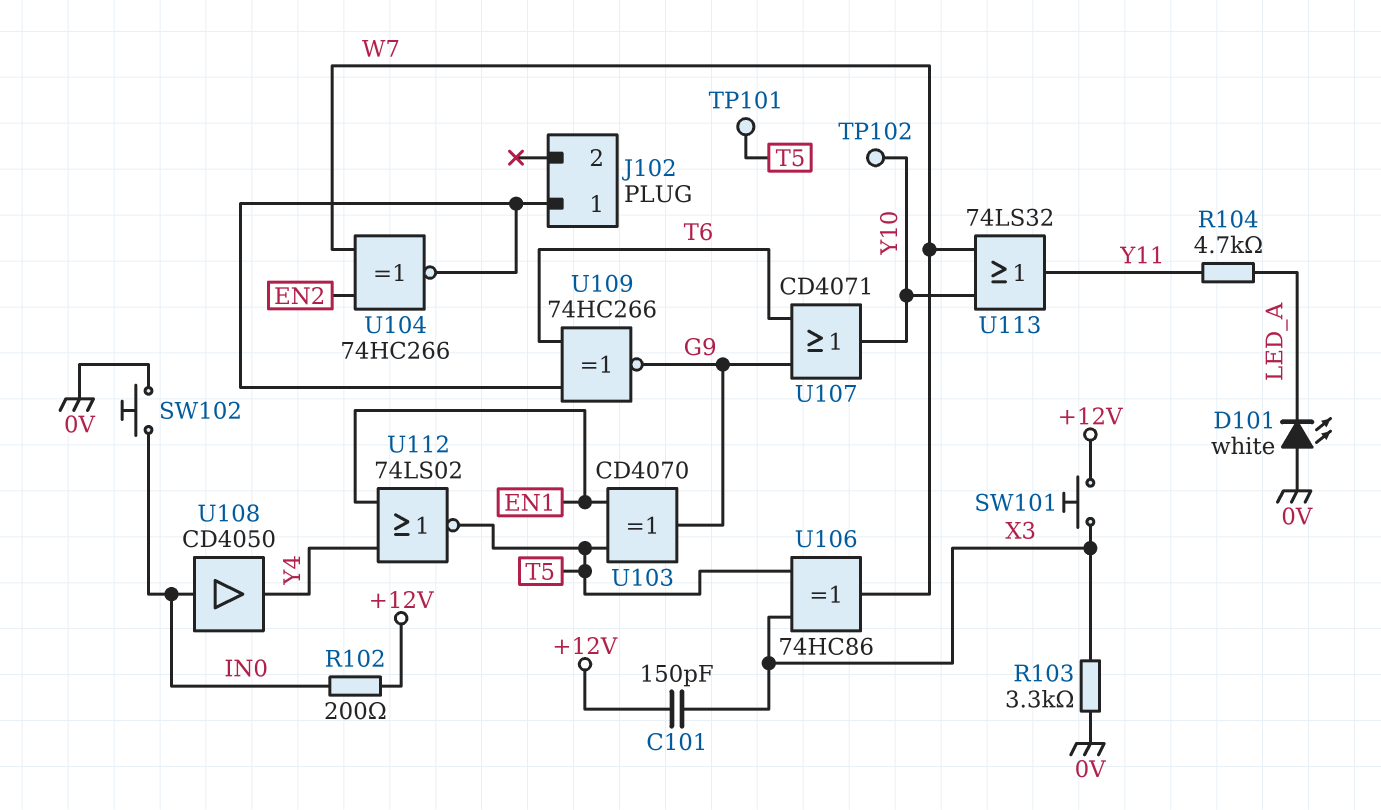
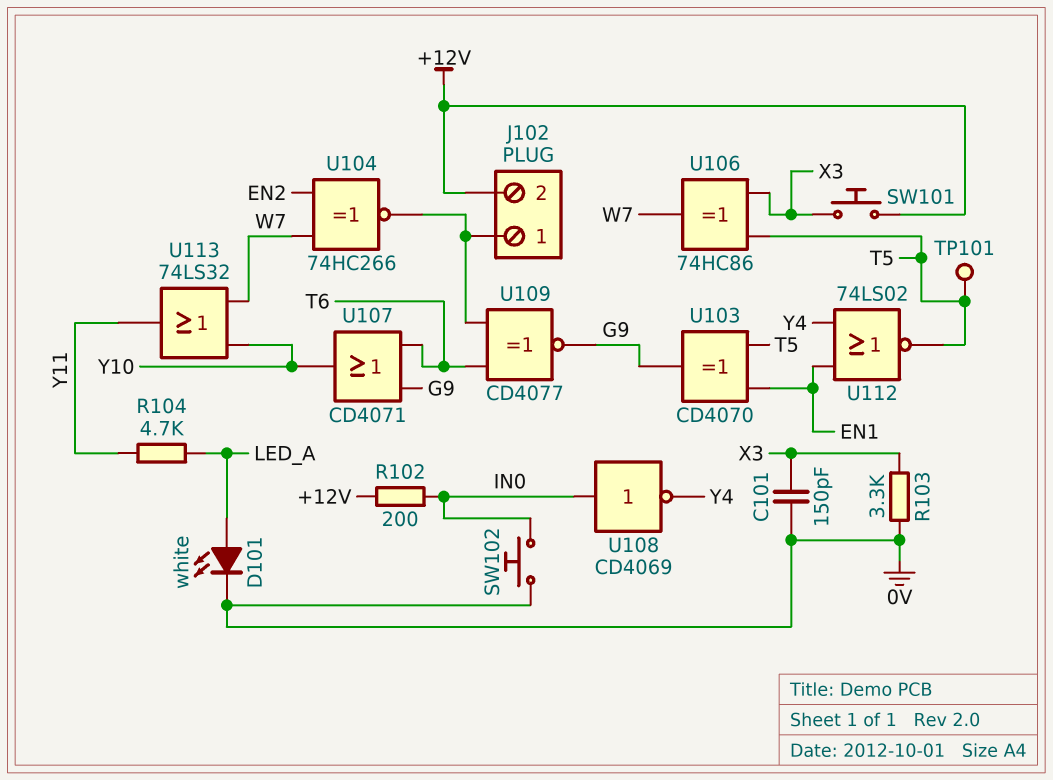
C101: 150pF (+12V, X3) -> 150pF (0V, X3)
D101: LED white (A 0V, K LED_A) -> LED white (A LED_A, K 0V)
J102 pin 2: none -> +12V
TP102: test point (Y10) -> none
U108: buffer CD4050 (in IN0, out Y4) -> NOT CD4069 (in IN0, out Y4)
U109: XNOR 74HC266 (in J102/1, in T6, out G9) -> XNOR CD4077 (in J102/1, in T6, out G9)

